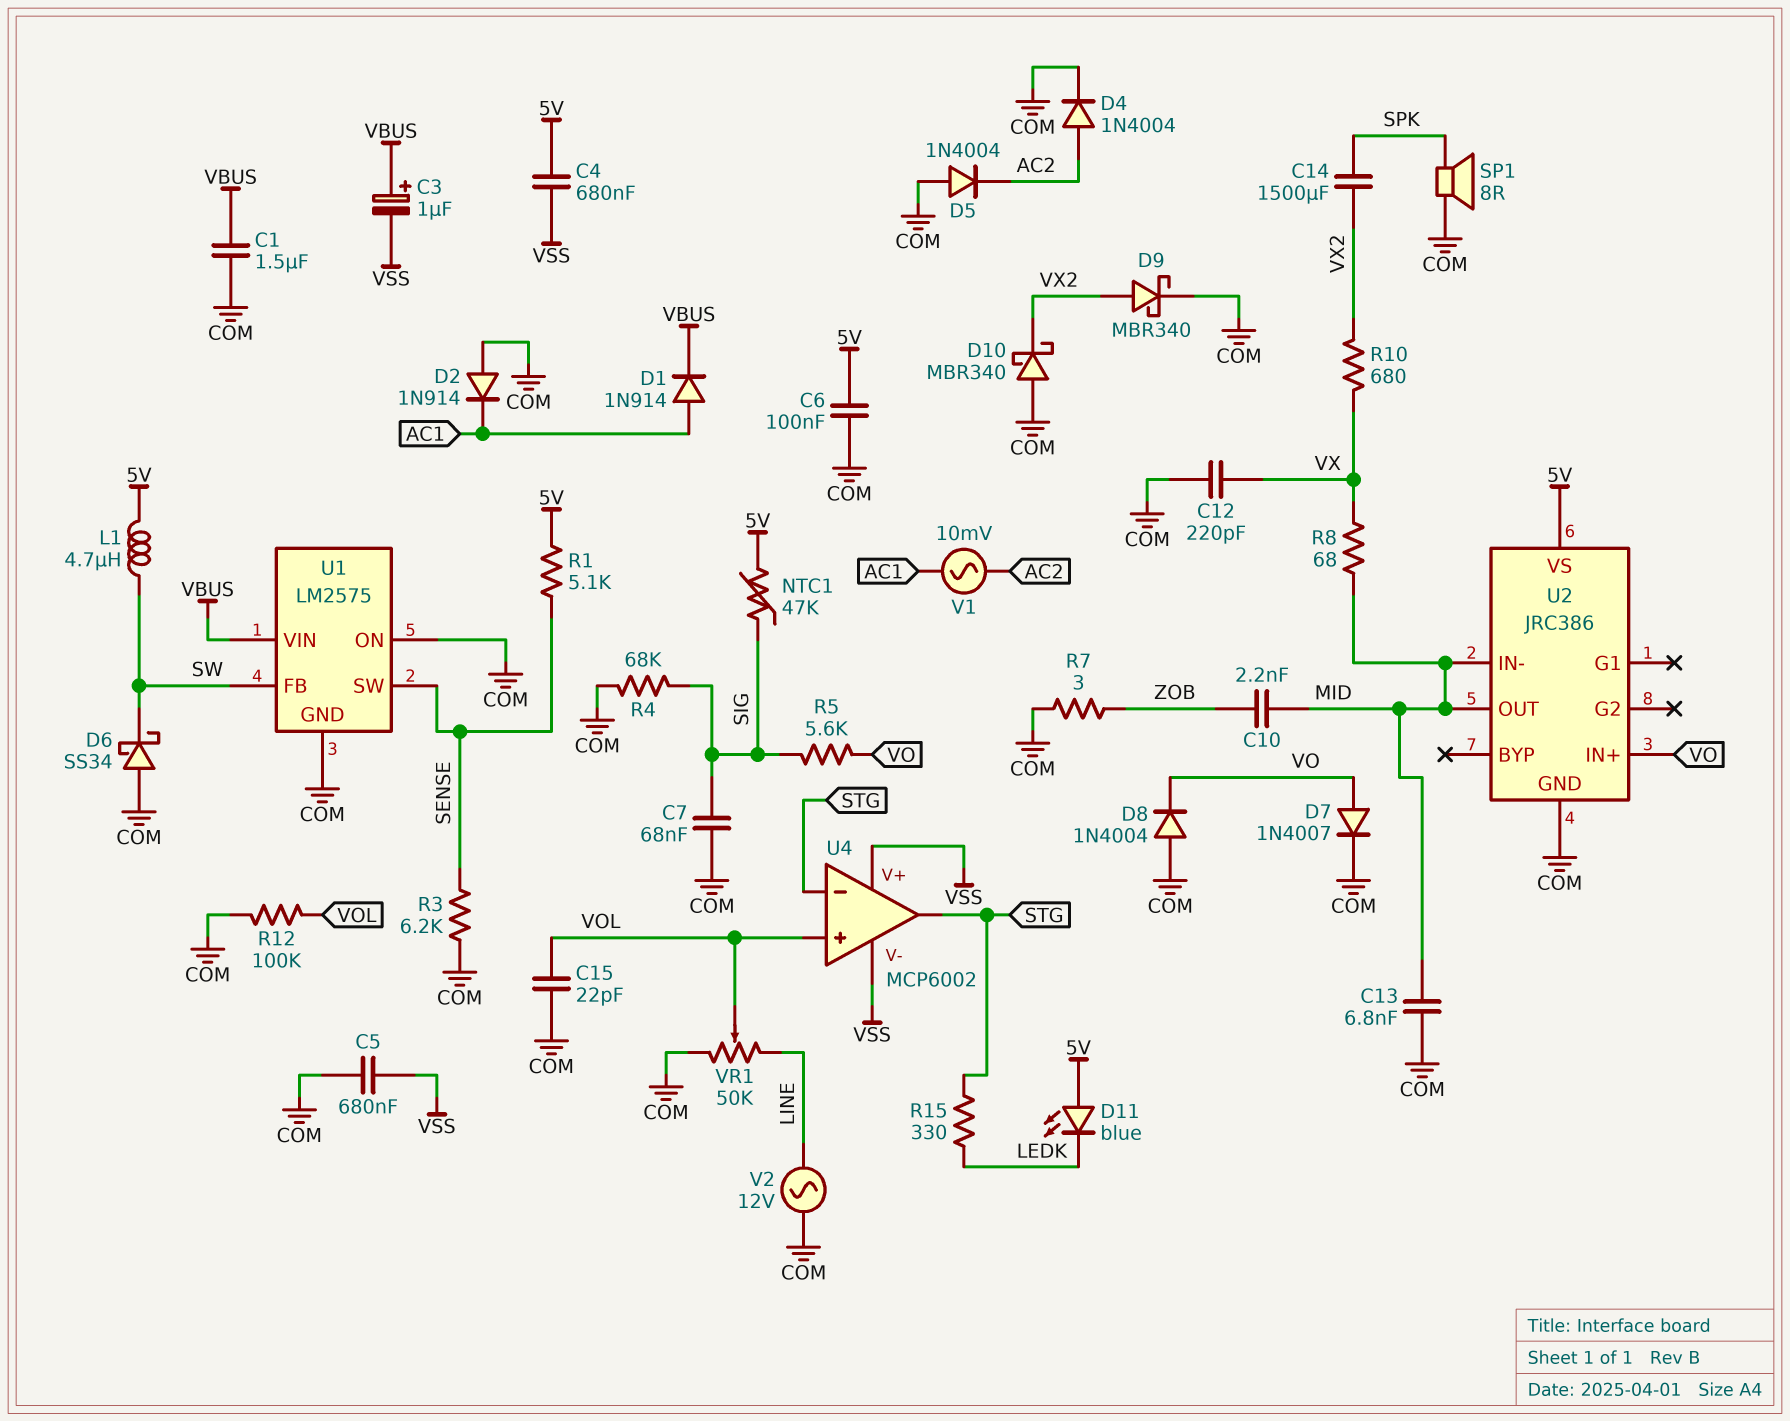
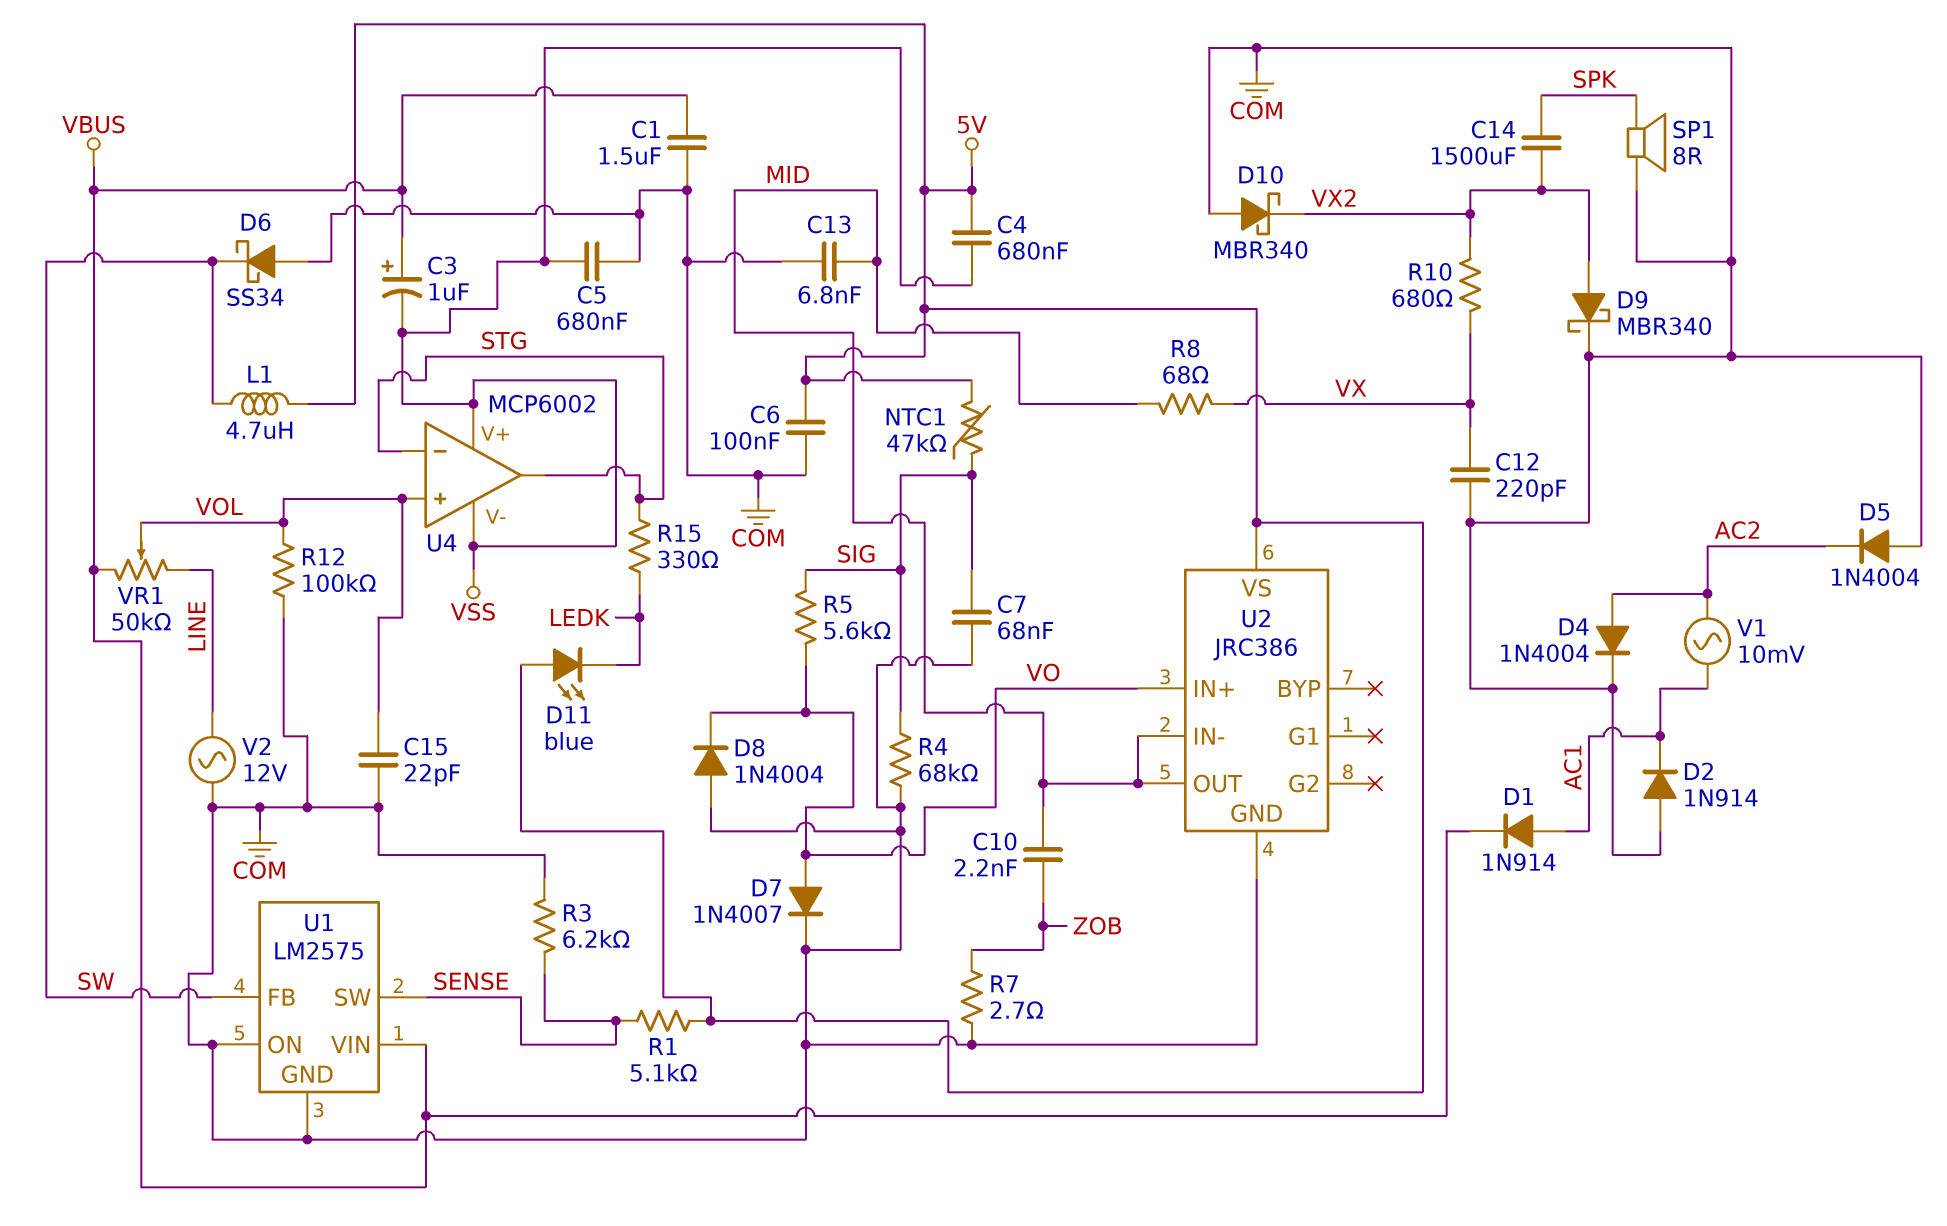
R7: 3 (COM, ZOB) -> 2.7 (COM, ZOB)
VR1: 50k (COM, LINE, wiper VOL) -> 50k (LINE, VBUS, wiper VOL)

